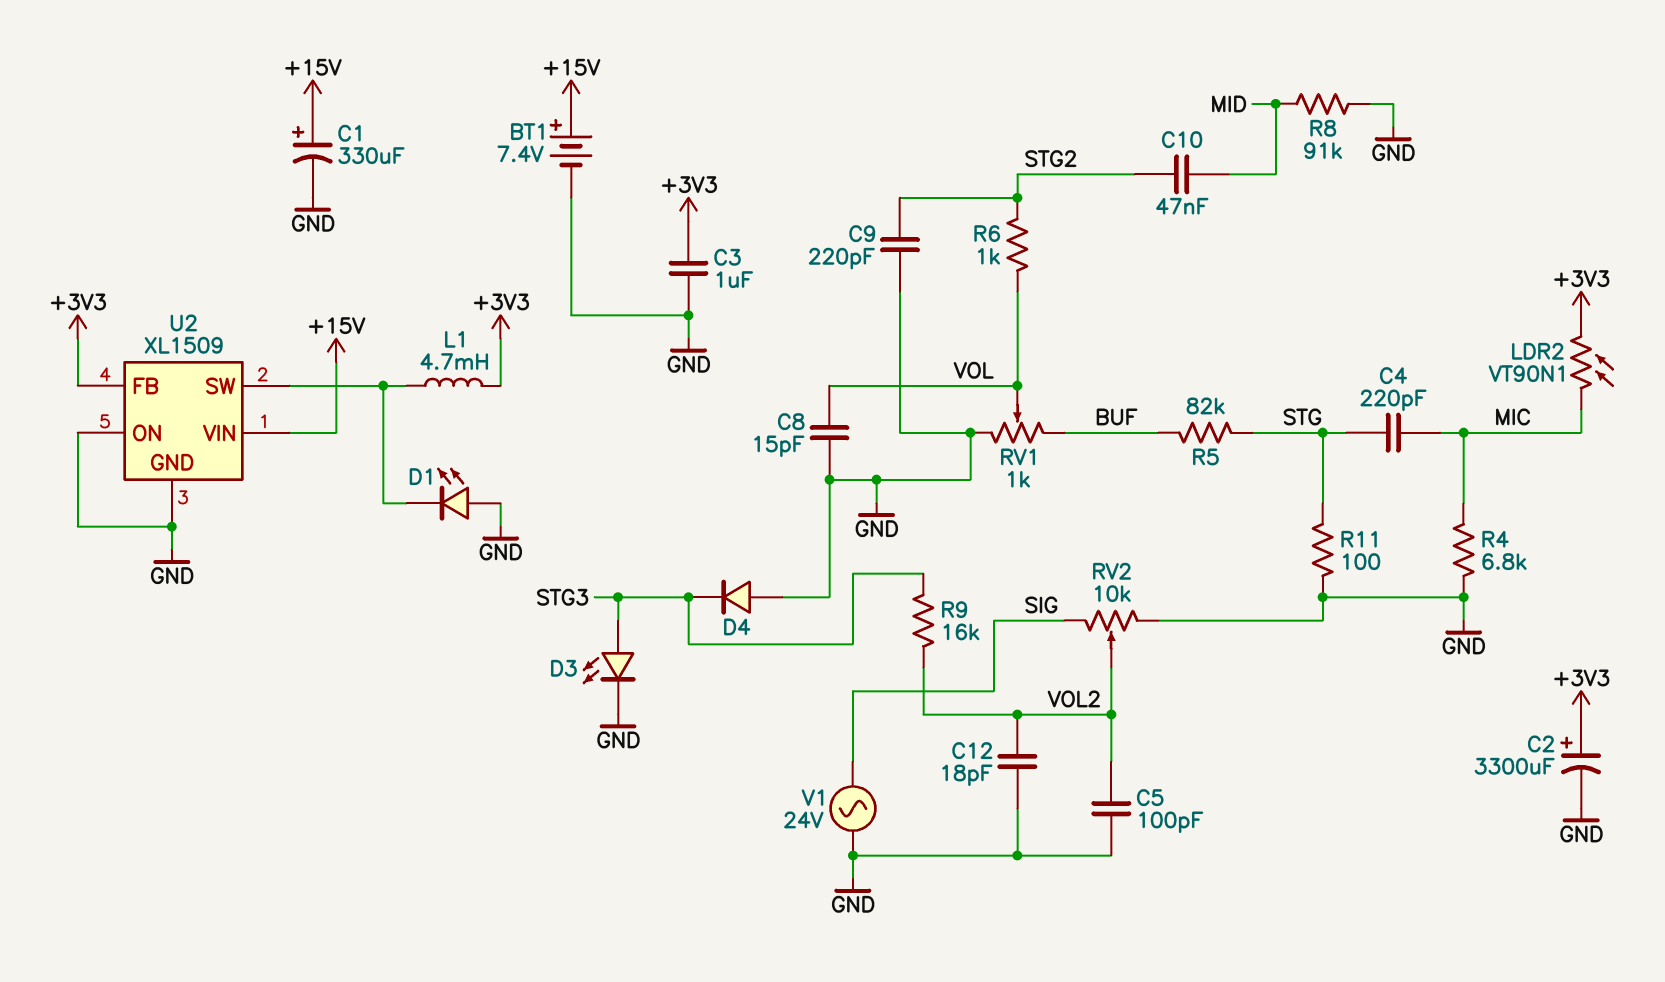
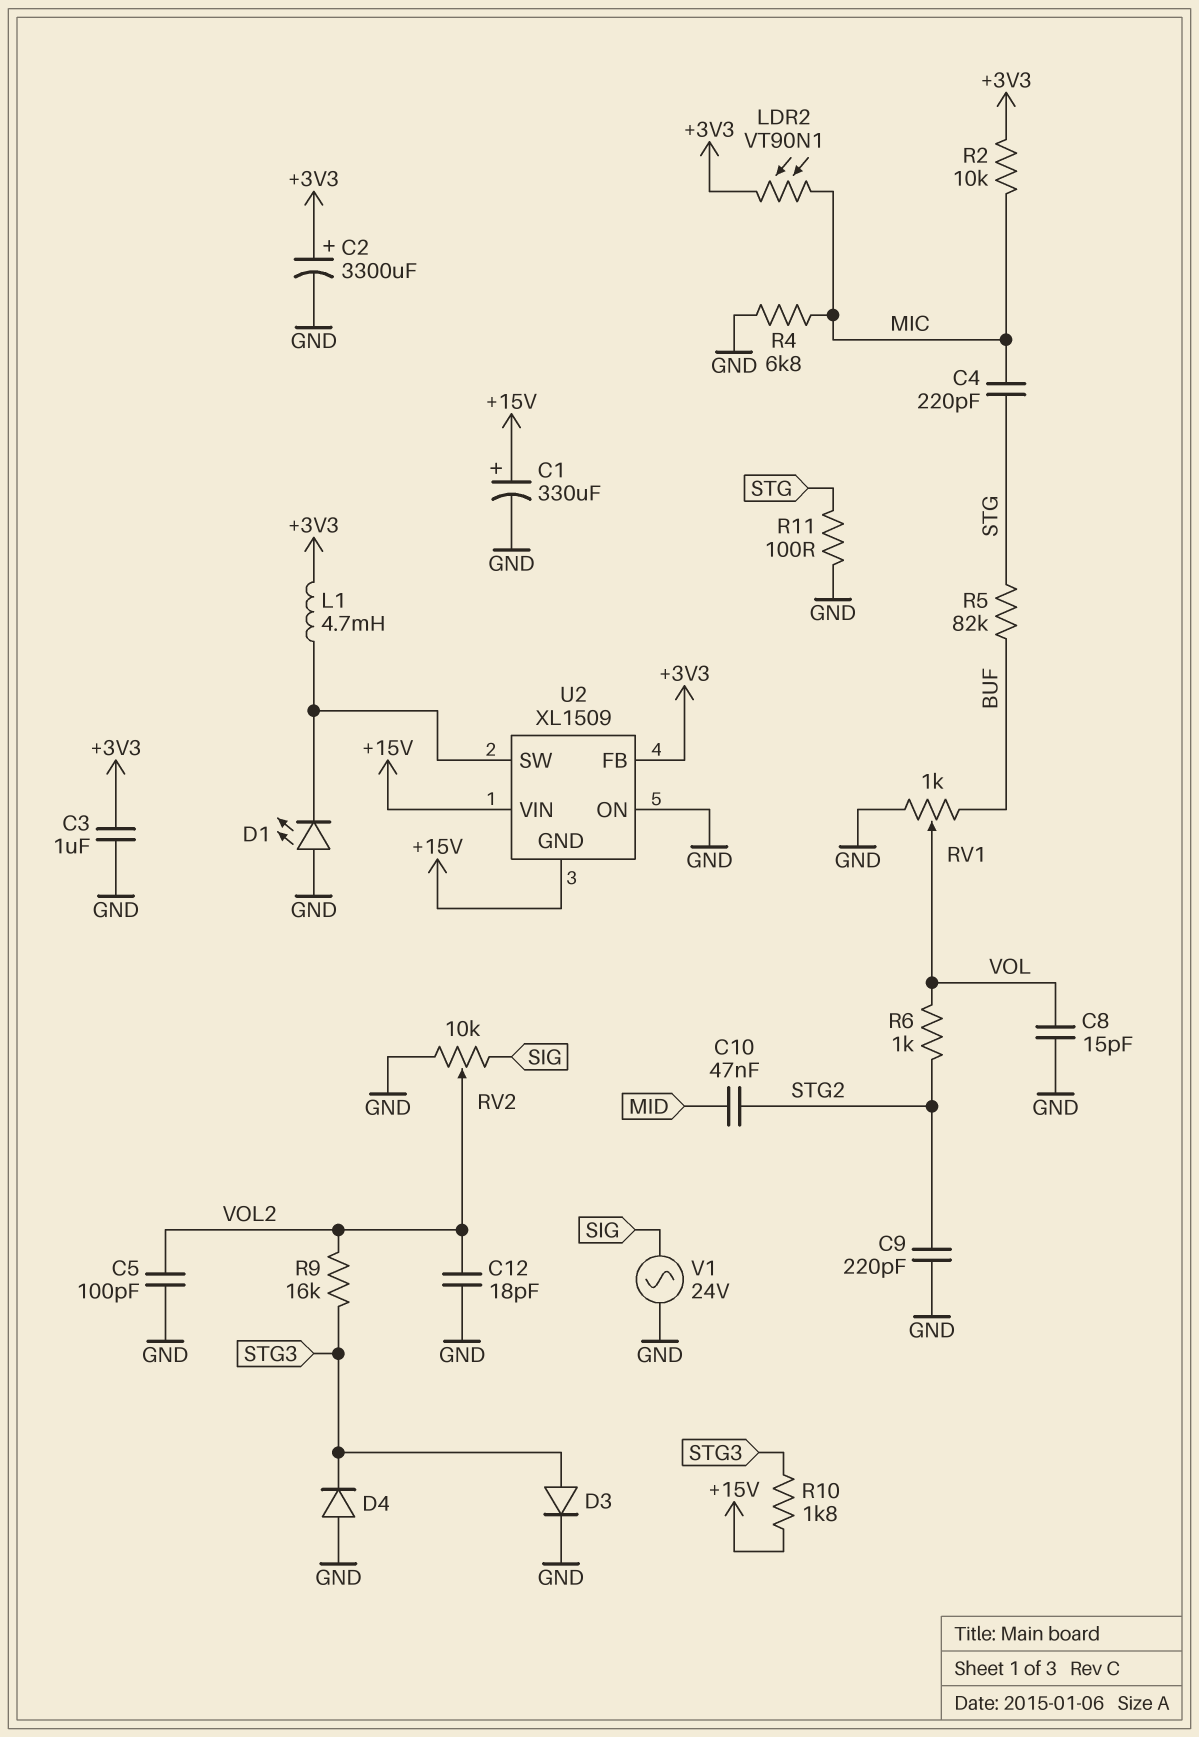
BT1: 7.4V (plus +15V, minus GND) -> none
D3: LED (A STG3, K GND) -> diode (A STG3, K GND)
R2: none -> 10k (+3V3, MIC)
R8: 91k (GND, MID) -> none
R10: none -> 1.8k (+15V, STG3)
U2 pin GND: GND -> +15V

